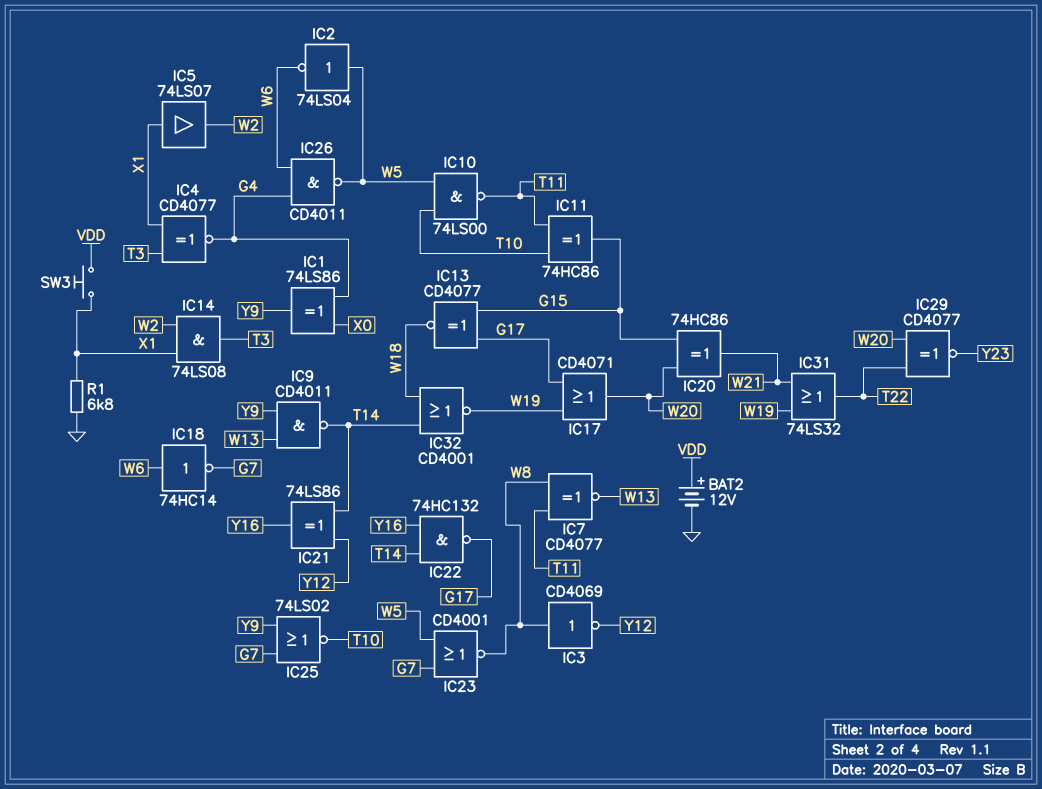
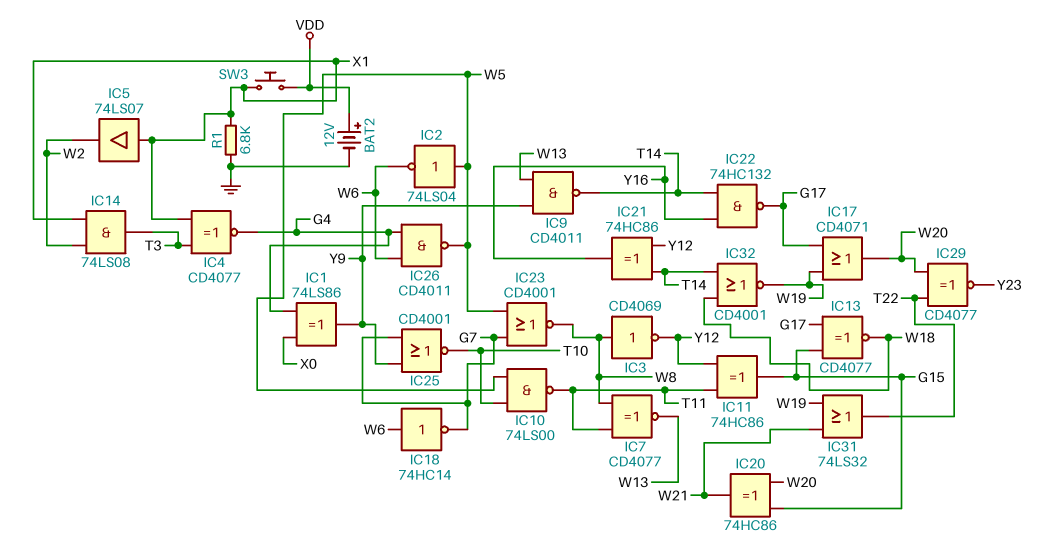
IC11: XOR 74HC86 (in T10, in T11, out G15) -> XOR 74HC86 (in T11, in Y12, out G15)
IC21: XOR 74LS86 (in T14, in Y12, out Y16) -> XOR 74HC86 (in T14, in Y12, out Y16)
IC25: NOR 74LS02 (in G7, in Y9, out T10) -> NOR CD4001 (in G7, in Y9, out T10)

